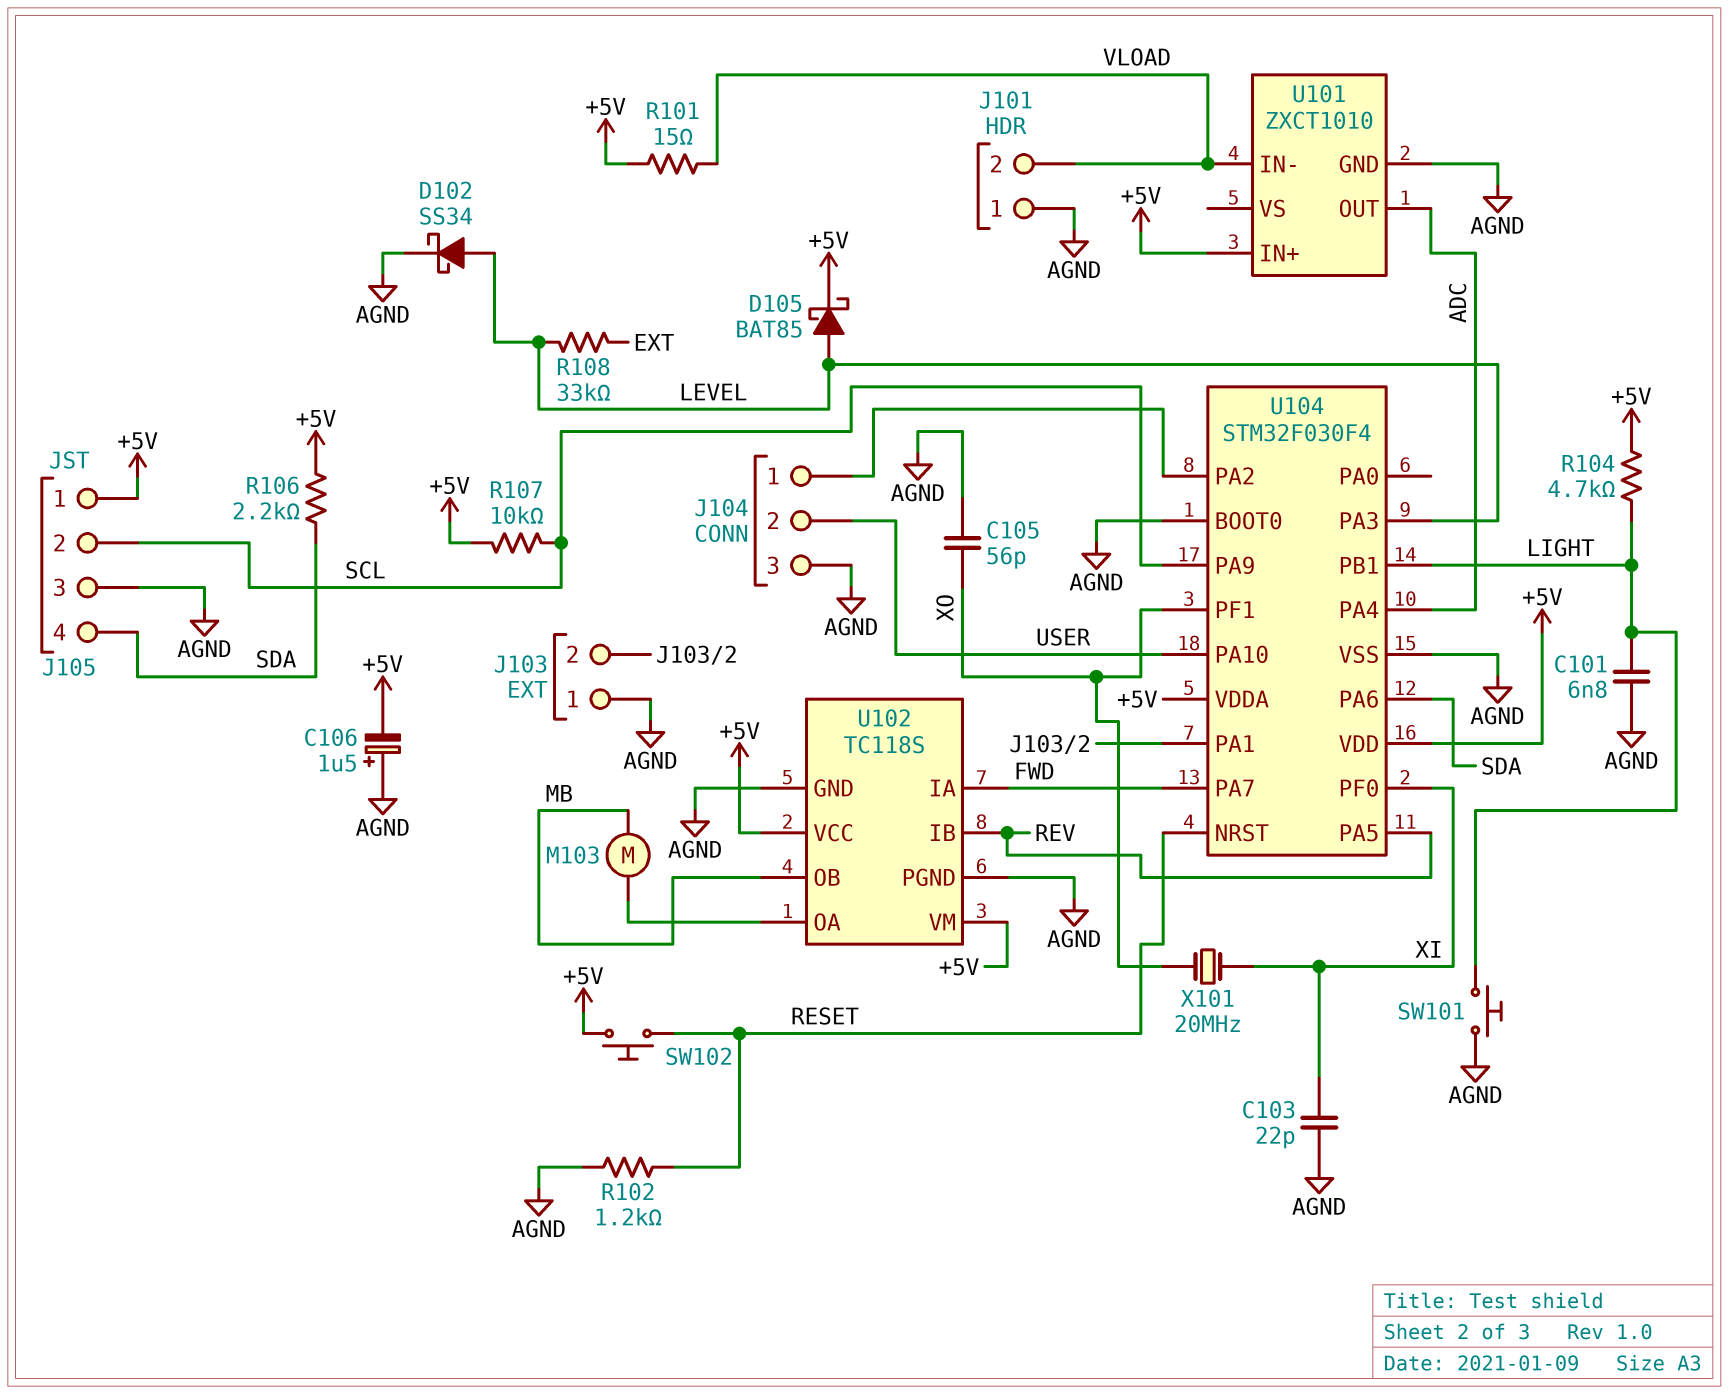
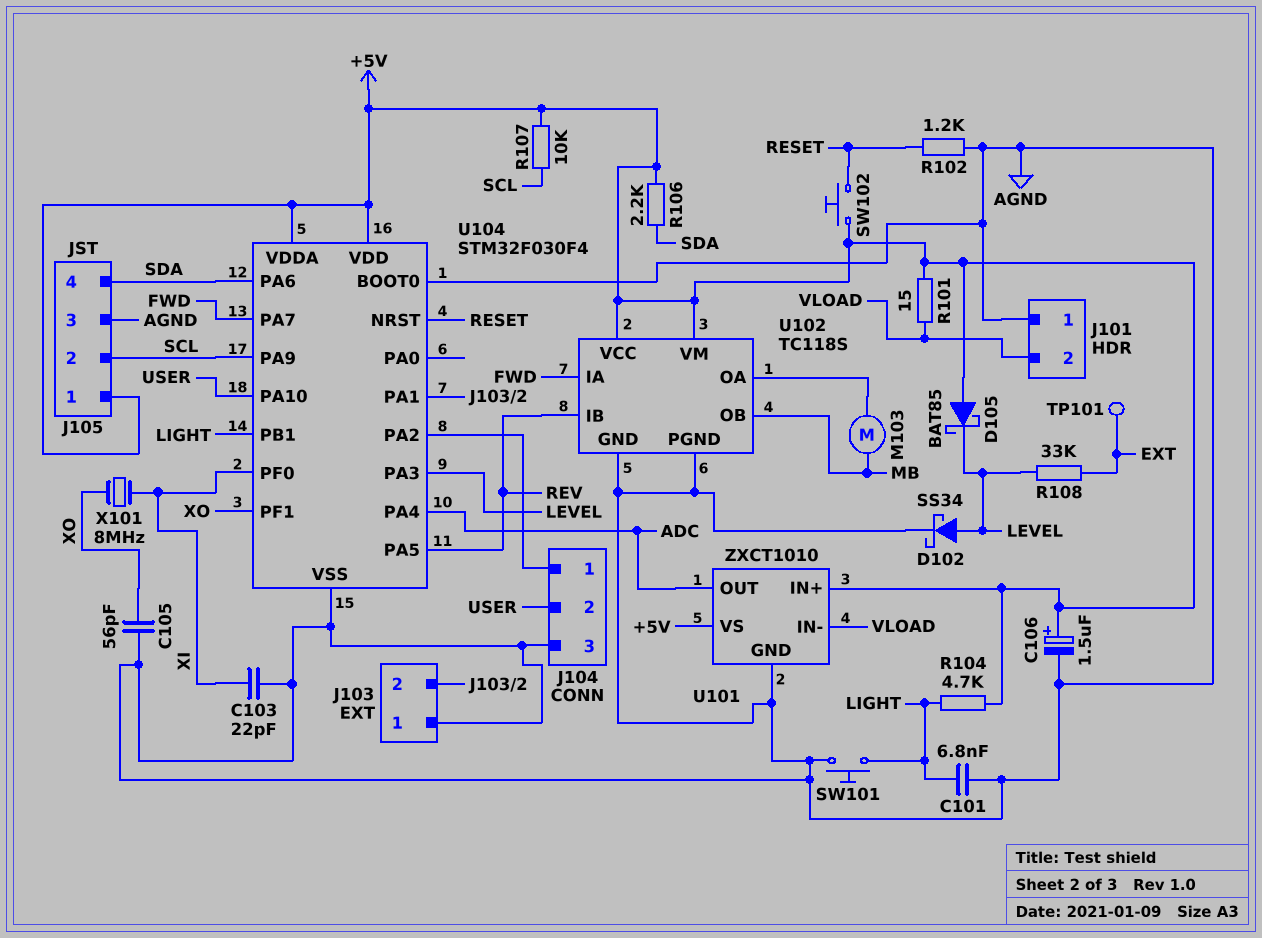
C106: 1.5uF (plus AGND, minus +5V) -> 1.5uF (plus +5V, minus AGND)
D105: schottky BAT85 (A LEVEL, K +5V) -> schottky BAT85 (A +5V, K LEVEL)
TP101: none -> test point (EXT)
U101 pin VS: none -> +5V
X101: 20MHz (XI, XO) -> 8MHz (XI, XO)

